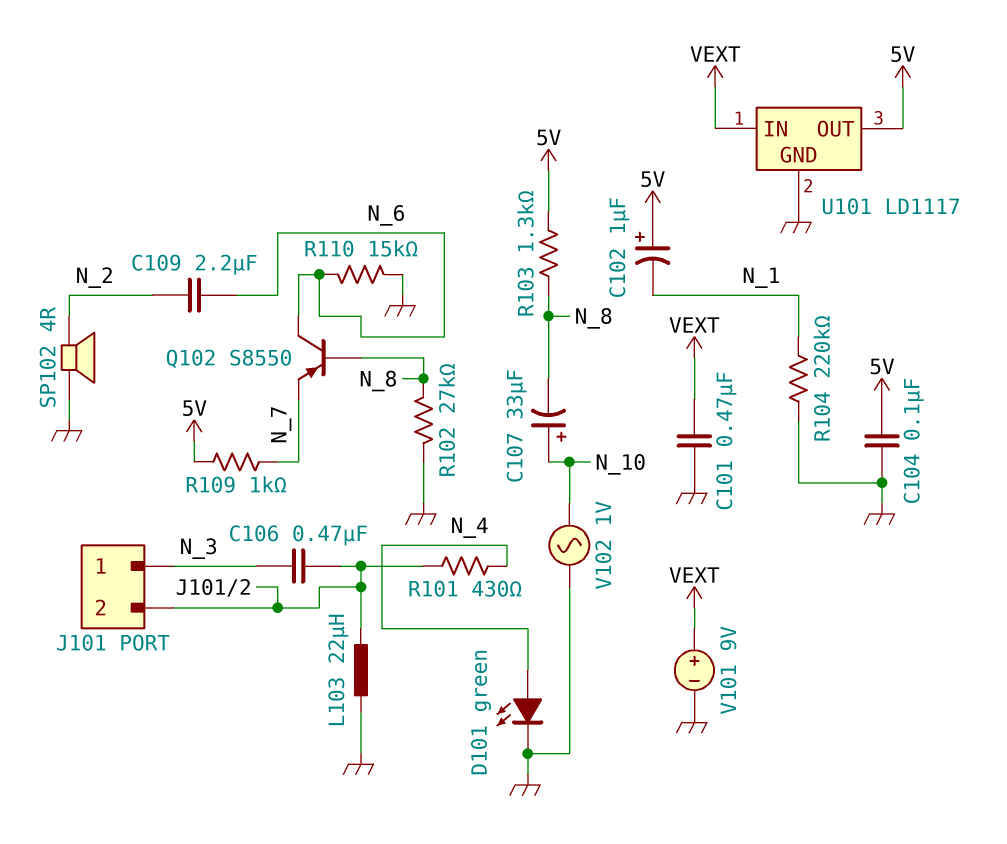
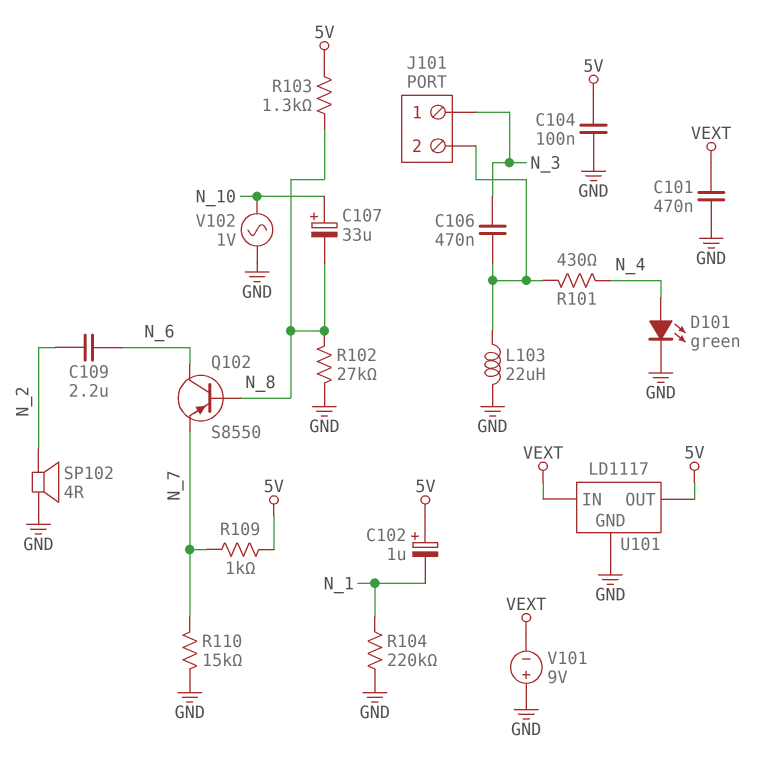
R110: 15k (GND, N_6) -> 15k (GND, N_7)
V101: 9V (plus VEXT, minus GND) -> 9V (plus GND, minus VEXT)

